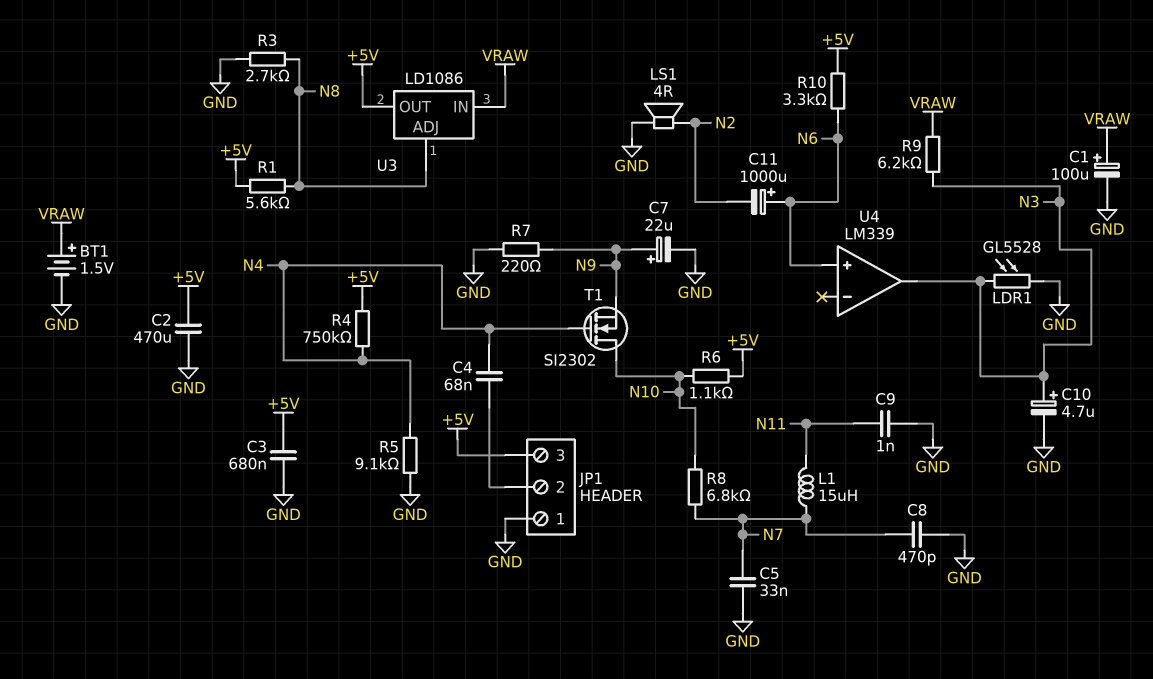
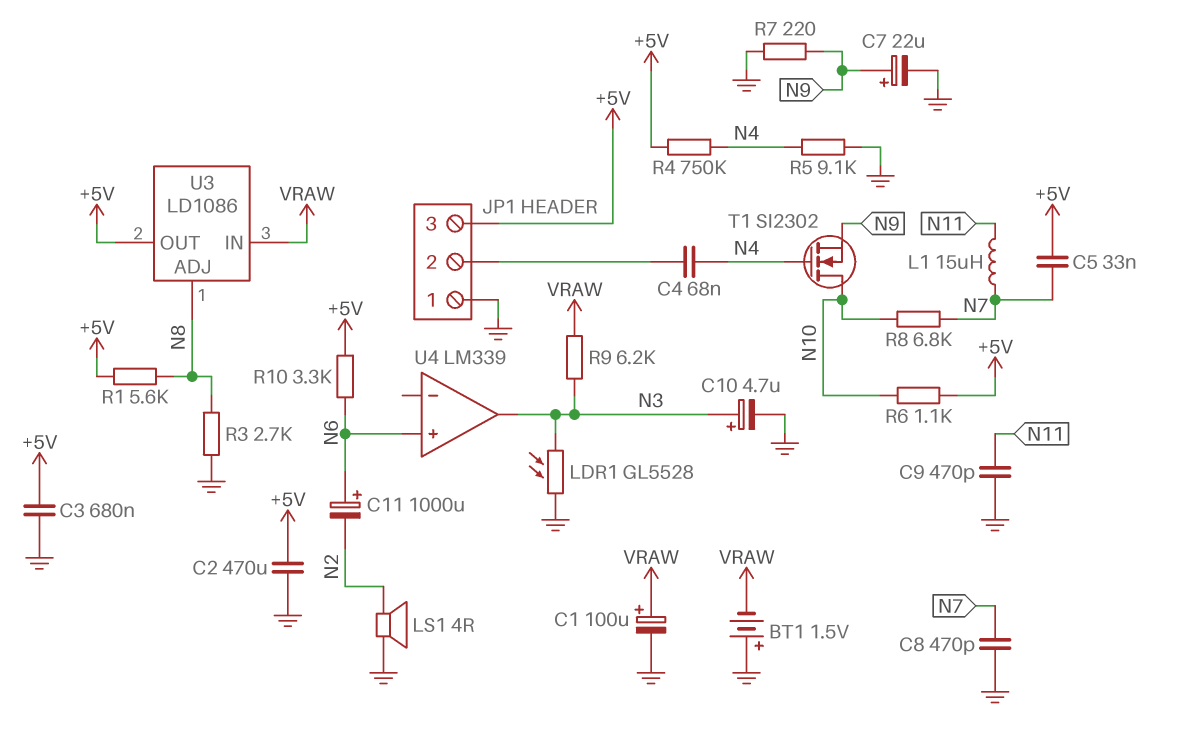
BT1: 1.5V (plus VRAW, minus GND) -> 1.5V (plus GND, minus VRAW)
C5: 33nF (GND, N7) -> 33nF (+5V, N7)
C9: 1nF (GND, N11) -> 470pF (GND, N11)

